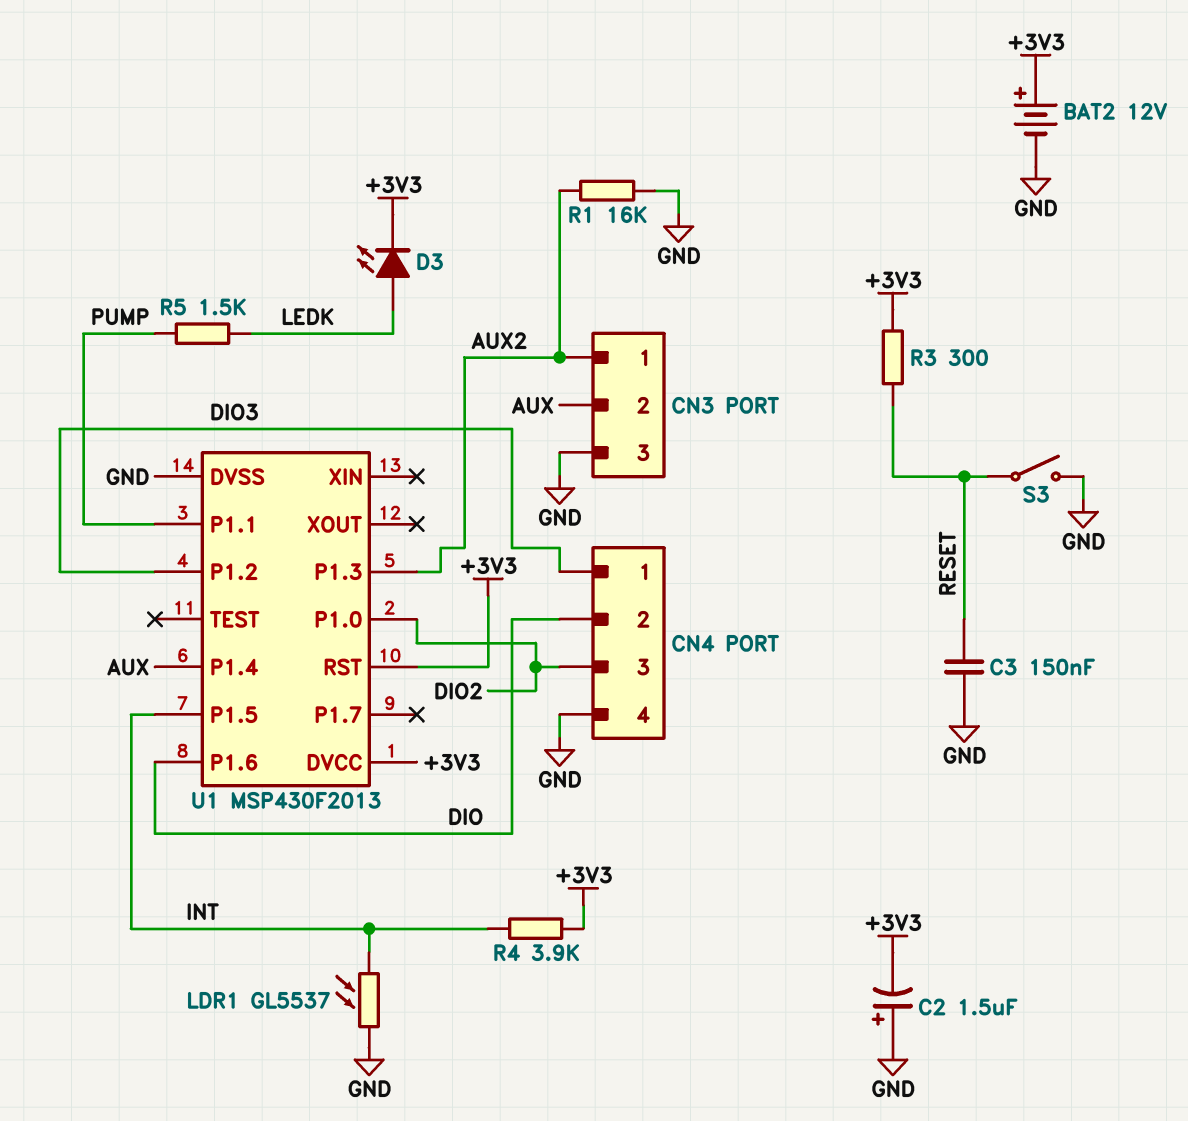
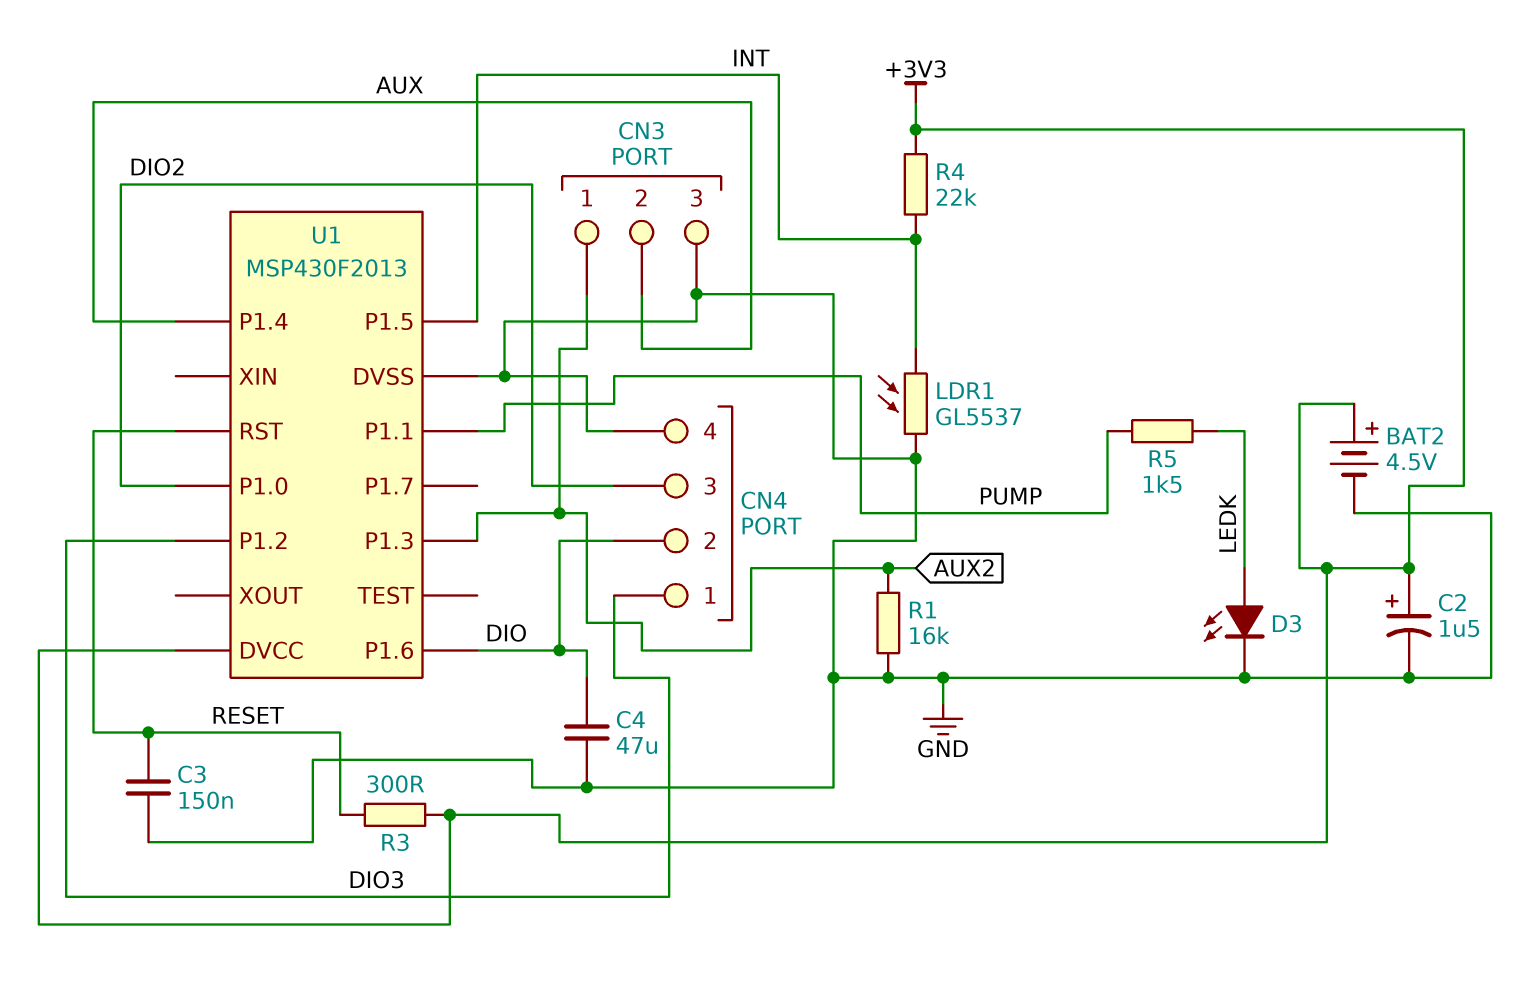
BAT2: 12V (plus +3V3, minus GND) -> 4.5V (plus +3V3, minus GND)
C2: 1.5uF (plus GND, minus +3V3) -> 1.5uF (plus +3V3, minus GND)
C4: none -> 47uF (DIO, GND)
D3: LED (A LEDK, K +3V3) -> LED (A LEDK, K GND)
R4: 3.9k (+3V3, INT) -> 22k (+3V3, INT)
S3: switch (GND, RESET) -> none
U1 pin RST: +3V3 -> RESET

